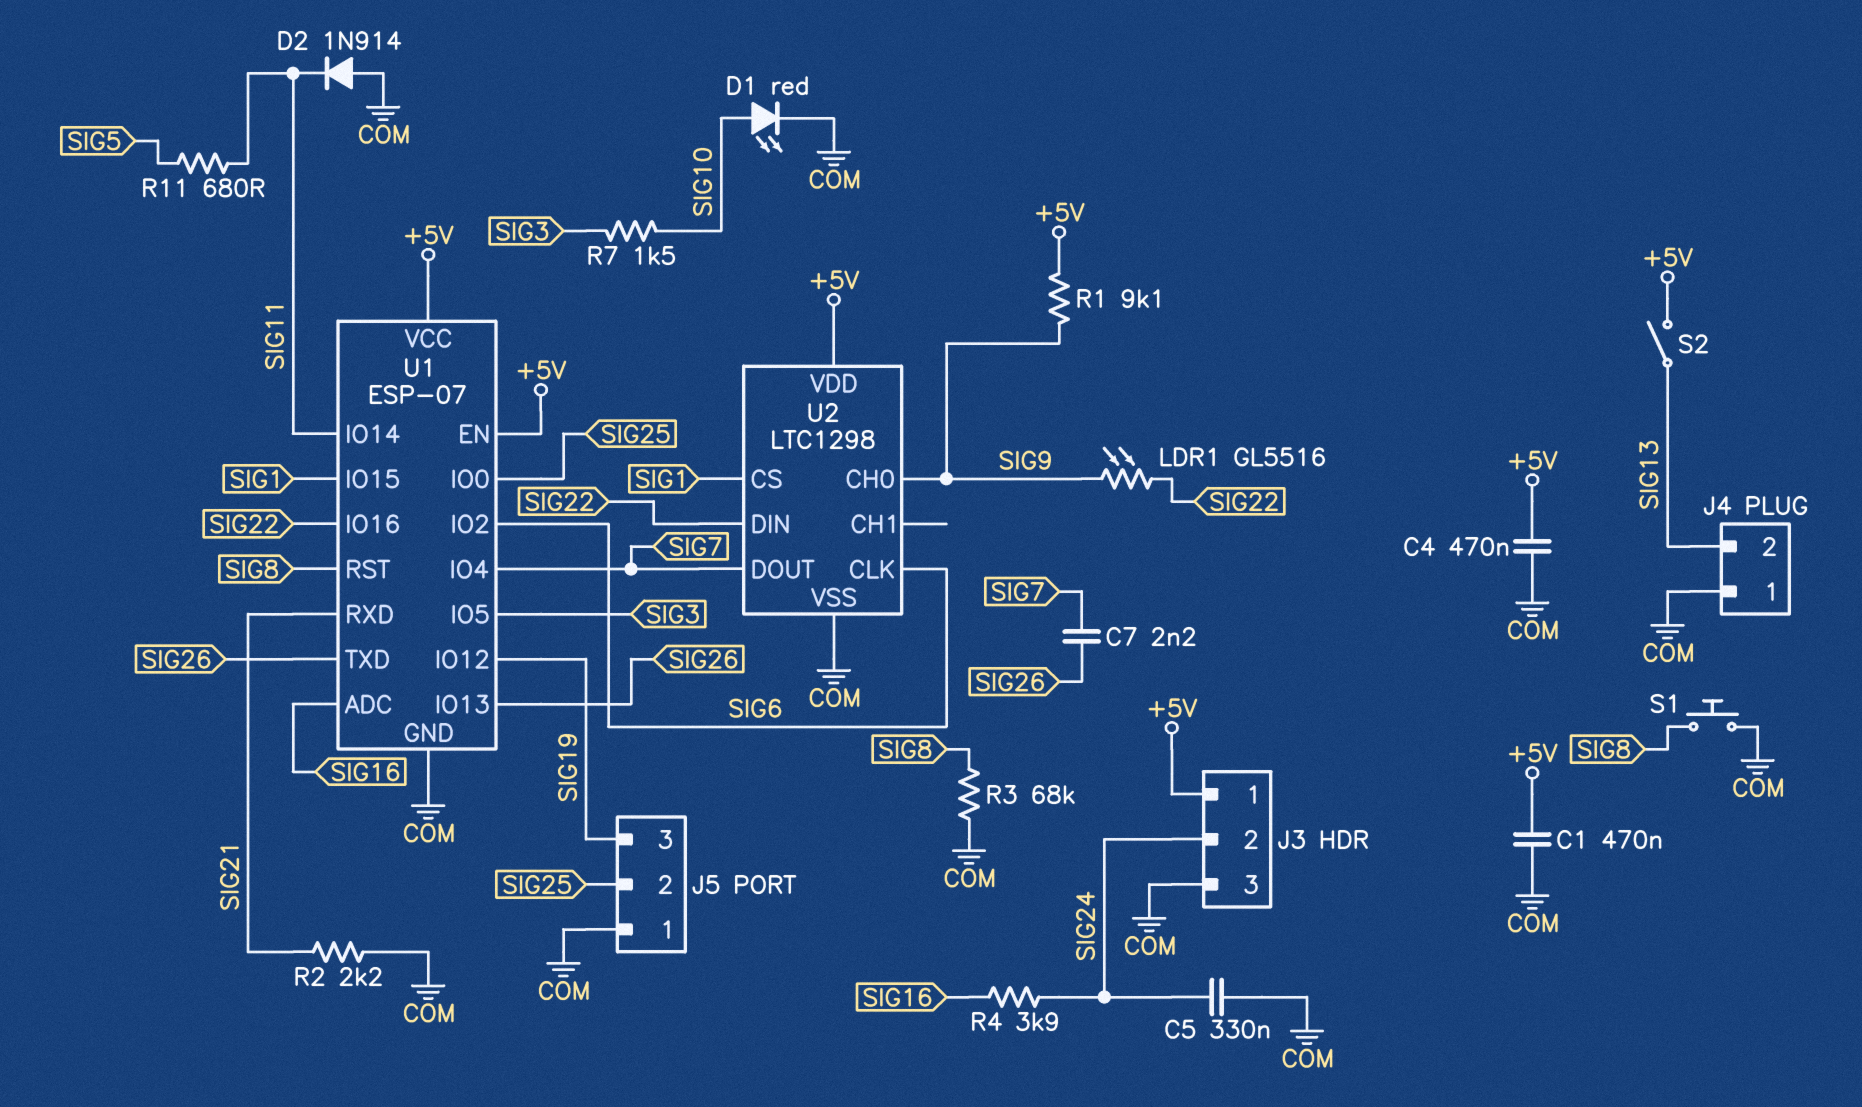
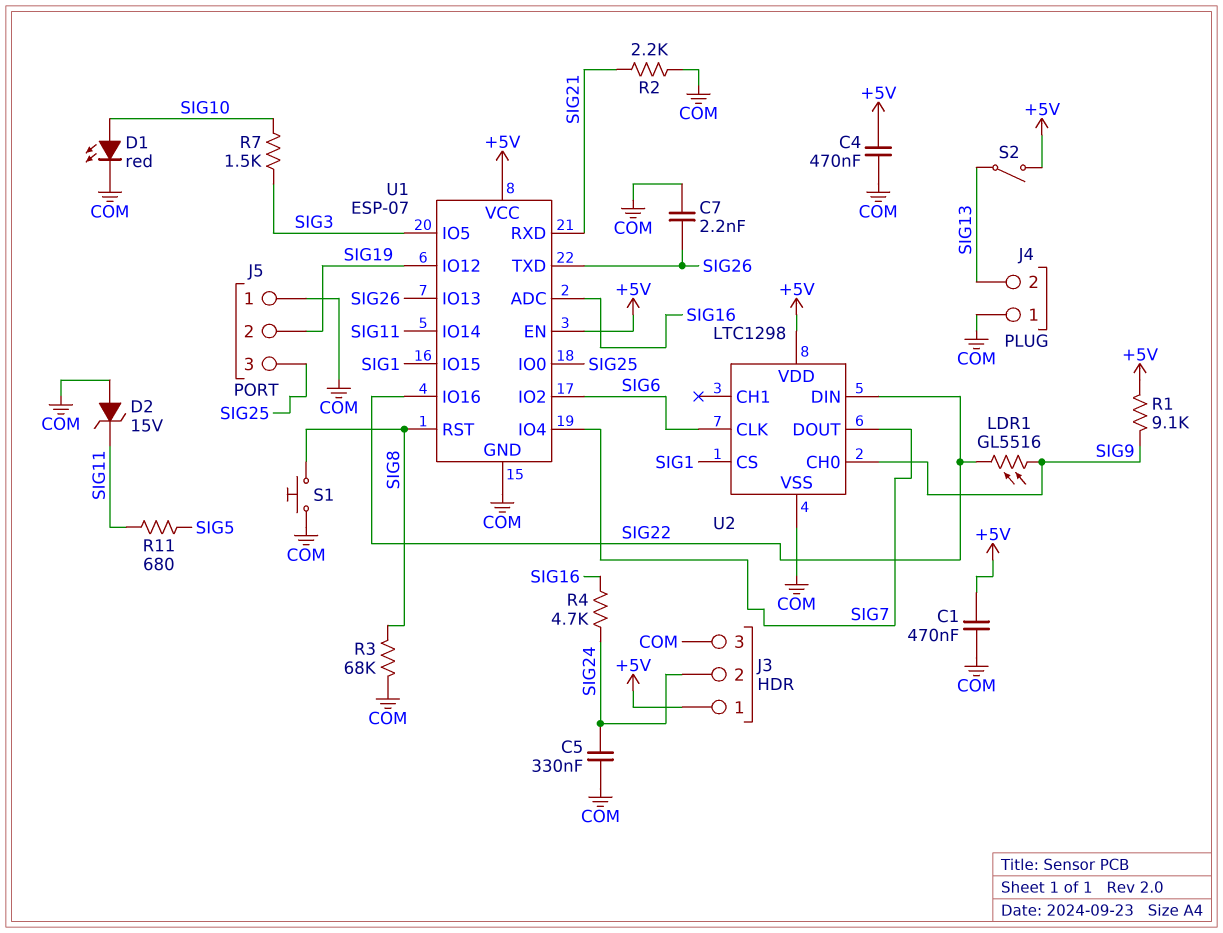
C7: 2.2nF (SIG7, SIG26) -> 2.2nF (COM, SIG26)
D2: diode 1N914 (A COM, K SIG11) -> zener 15V (A COM, K SIG11)
J5 pin 2: SIG25 -> SIG19
J5 pin 3: SIG19 -> SIG25
R4: 3.9k (SIG16, SIG24) -> 4.7k (SIG16, SIG24)

